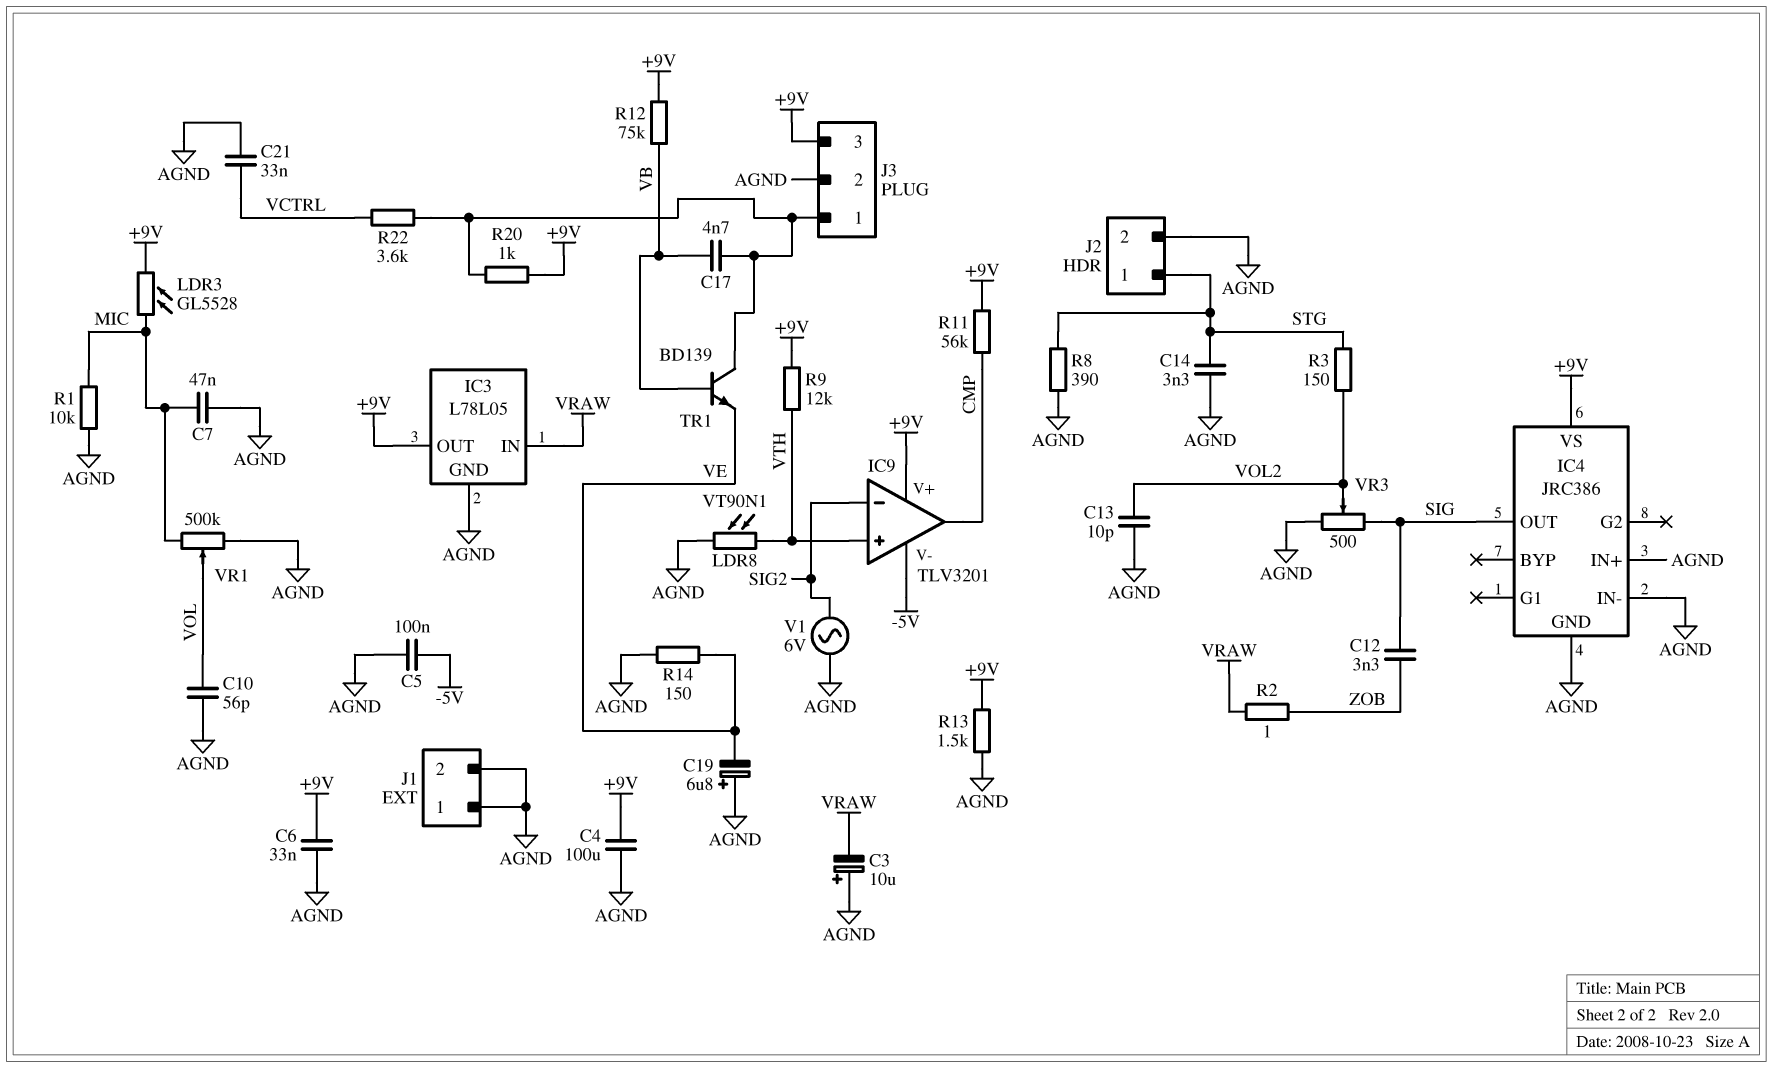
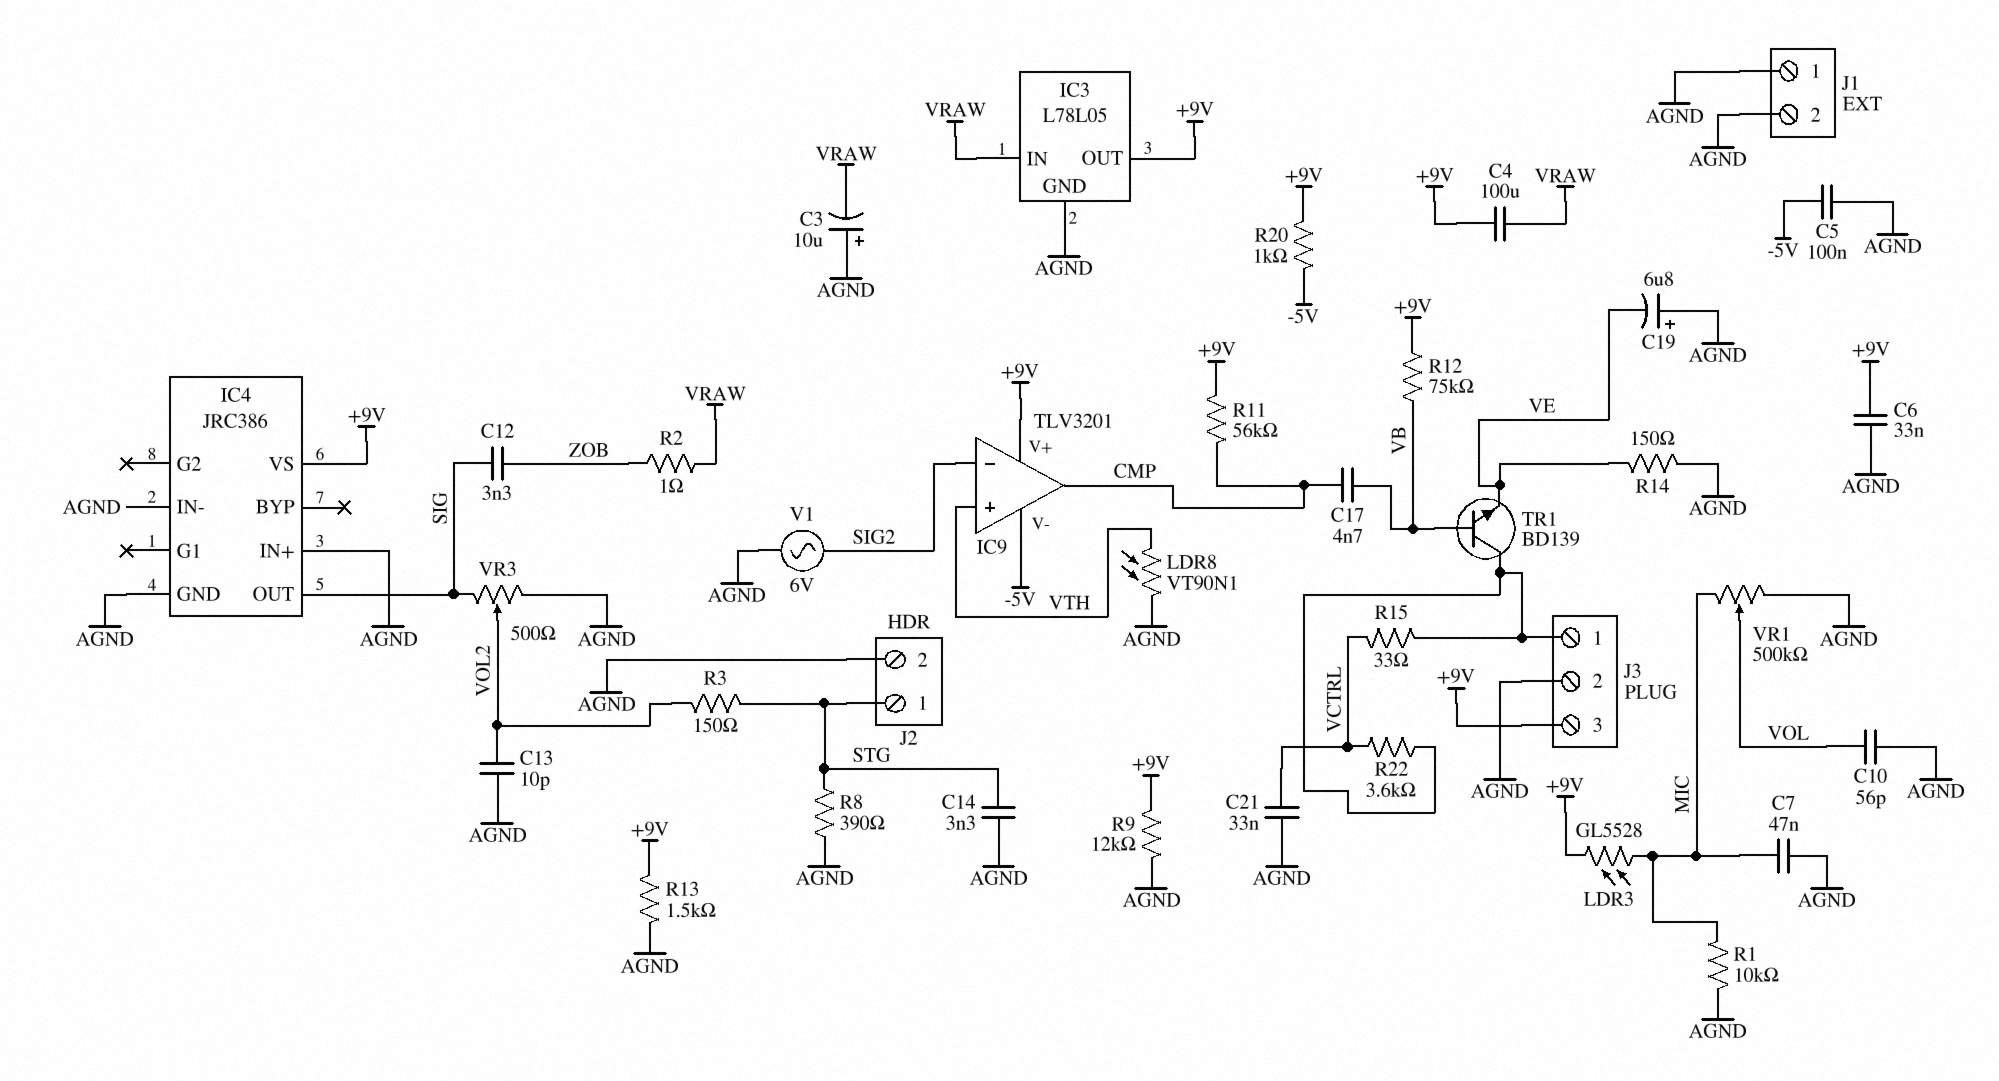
C4: 100uF (+9V, AGND) -> 100uF (+9V, VRAW)
C17: 4.7nF (J3/1, VB) -> 4.7nF (CMP, VB)
R9: 12k (+9V, VTH) -> 12k (+9V, AGND)
R15: none -> 33 (J3/1, VCTRL)
R20: 1k (+9V, J3/1) -> 1k (+9V, -5V)

